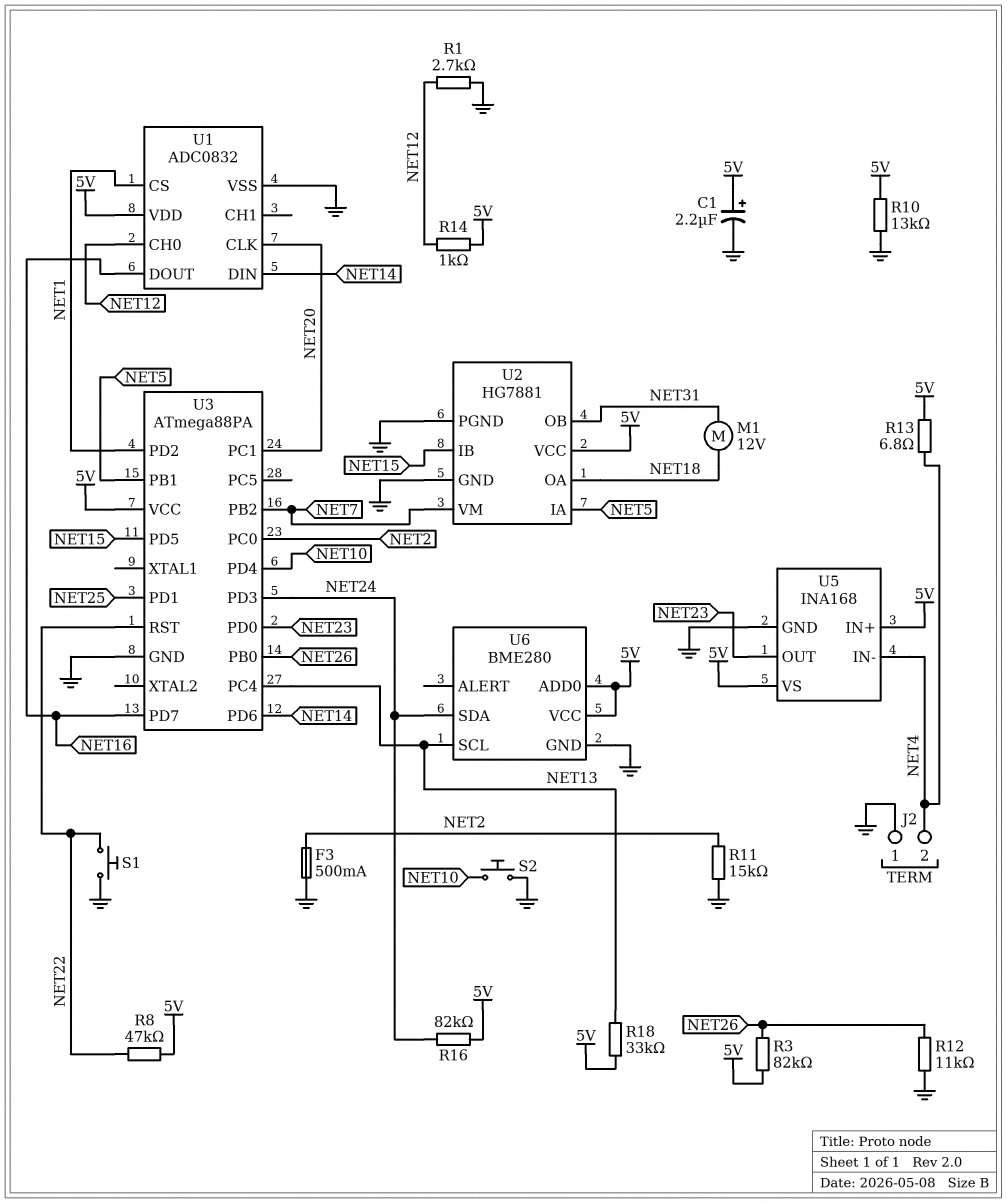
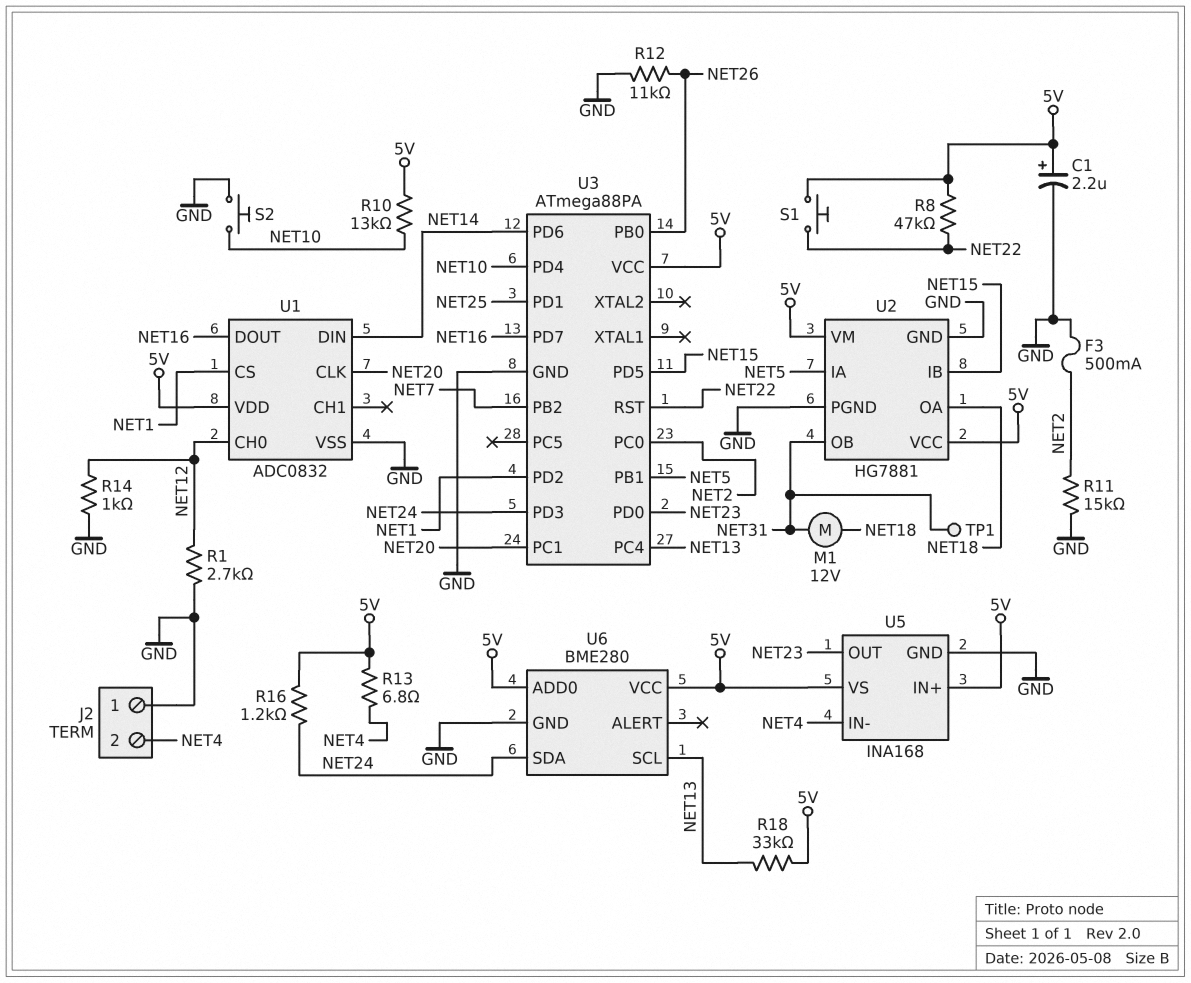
R3: 82k (5V, NET26) -> none
R10: 13k (5V, GND) -> 13k (5V, NET10)
R14: 1k (5V, NET12) -> 1k (GND, NET12)
R16: 82k (5V, NET24) -> 1.2k (5V, NET24)
S1: button (GND, NET22) -> button (5V, NET22)
TP1: none -> test point (NET31)
U2 pin VM: NET7 -> 5V

